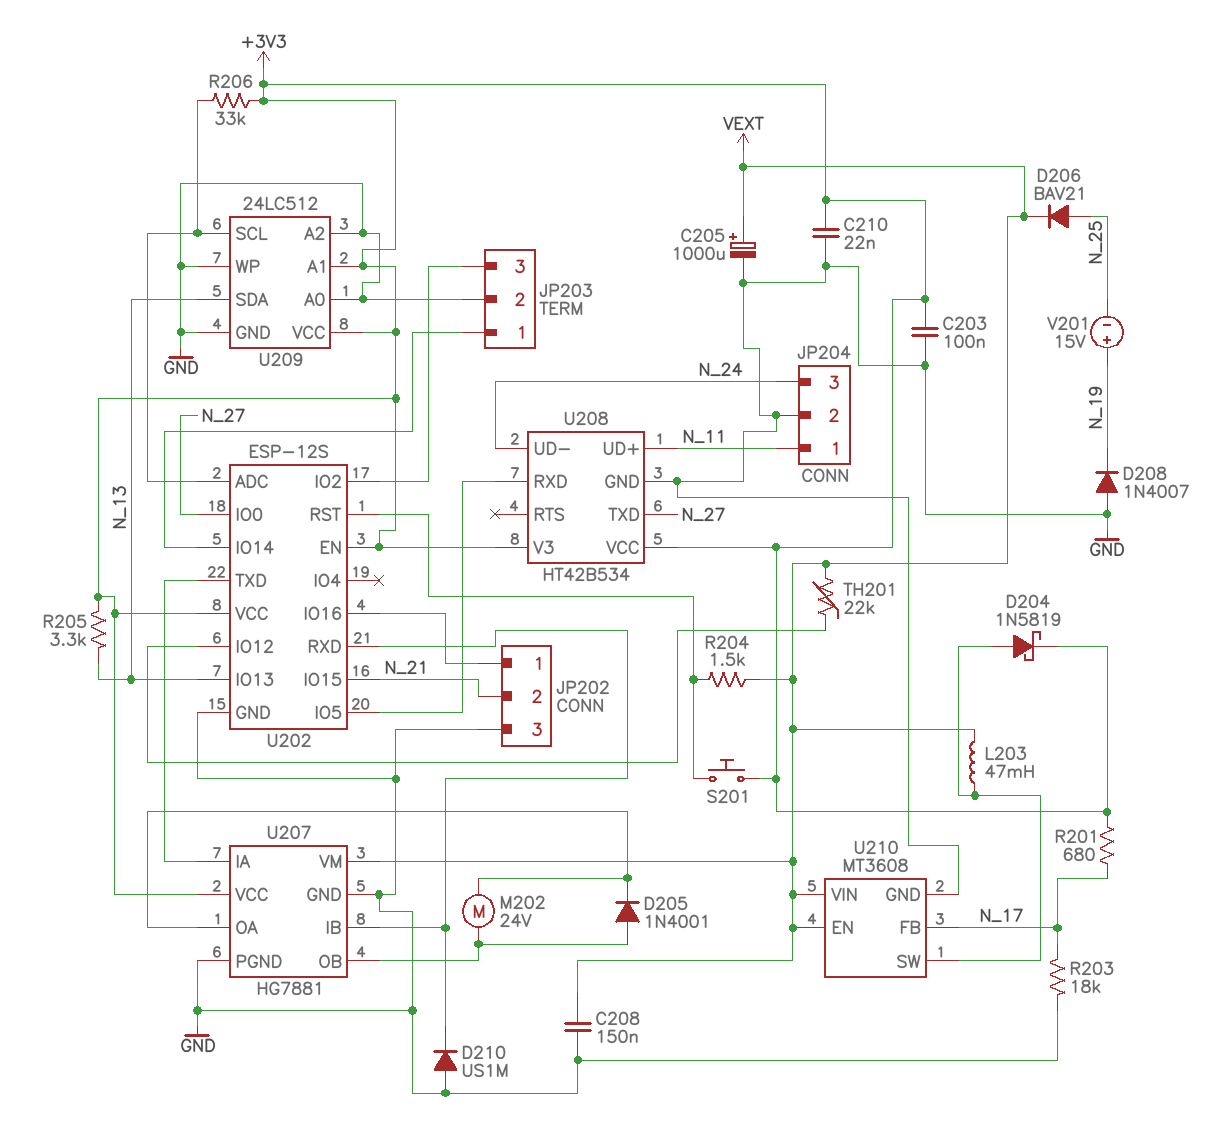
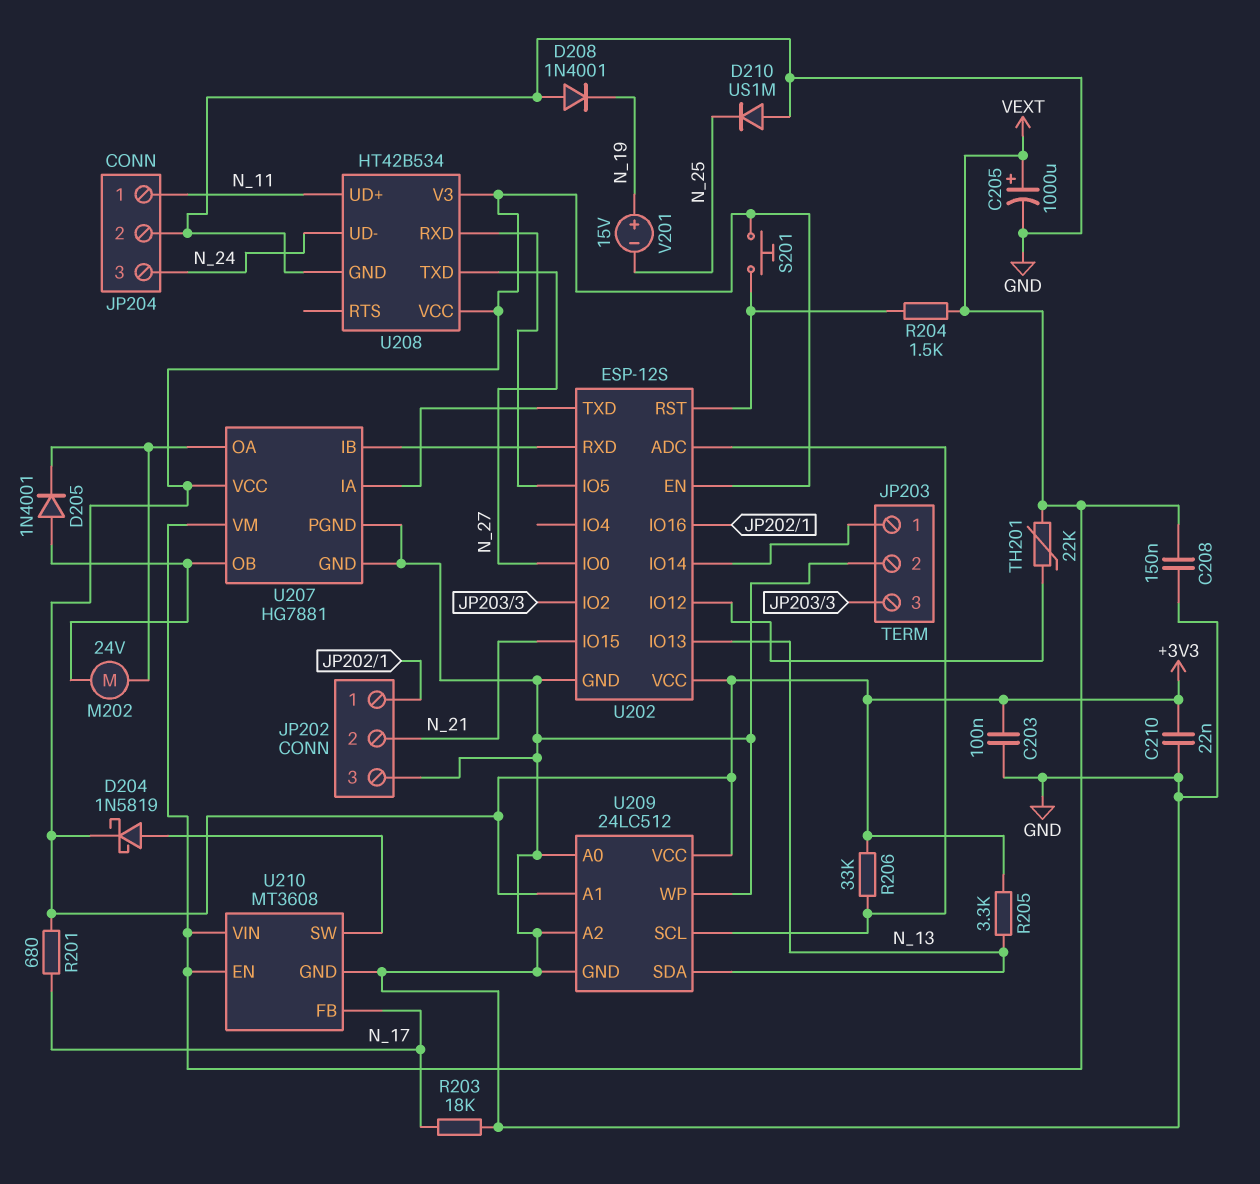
D206: diode BAV21 (A N_25, K VEXT) -> none
D208: diode 1N4007 (A GND, K N_19) -> diode 1N4001 (A GND, K N_19)
D210: diode US1M (A GND, K U202/RXD) -> diode US1M (A GND, K N_25)
L203: 47mH (U210/SW, VEXT) -> none

